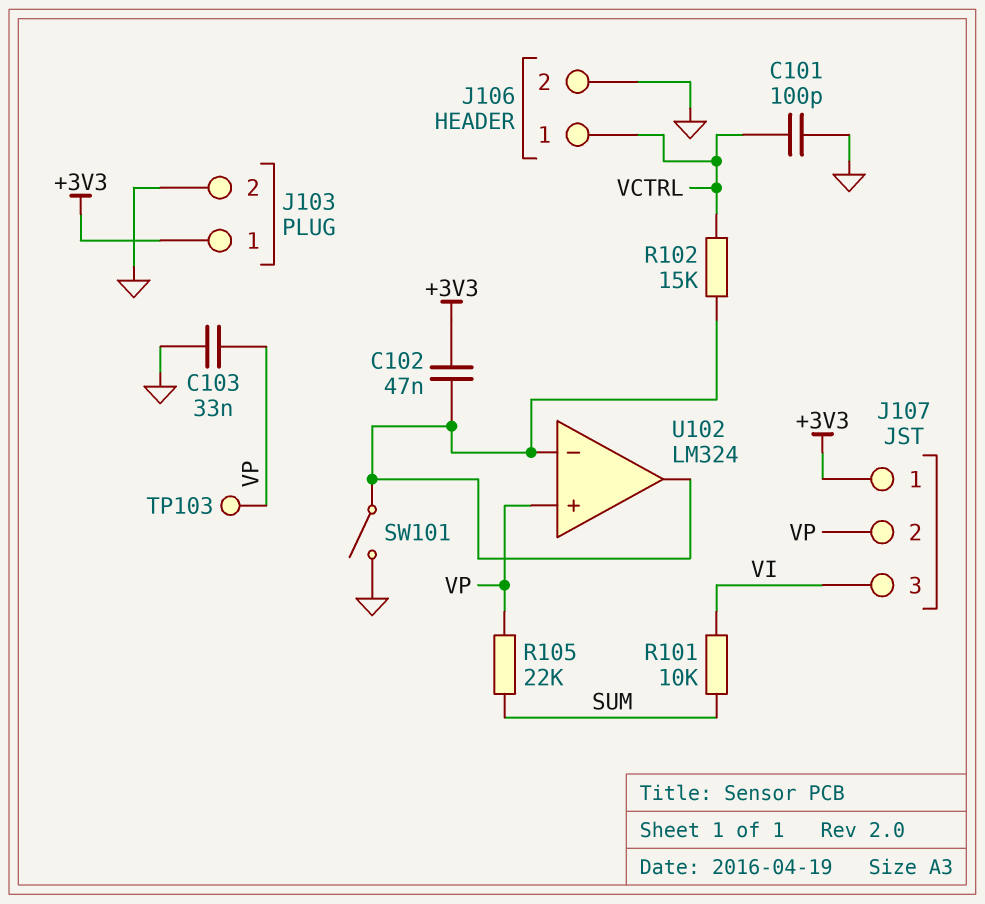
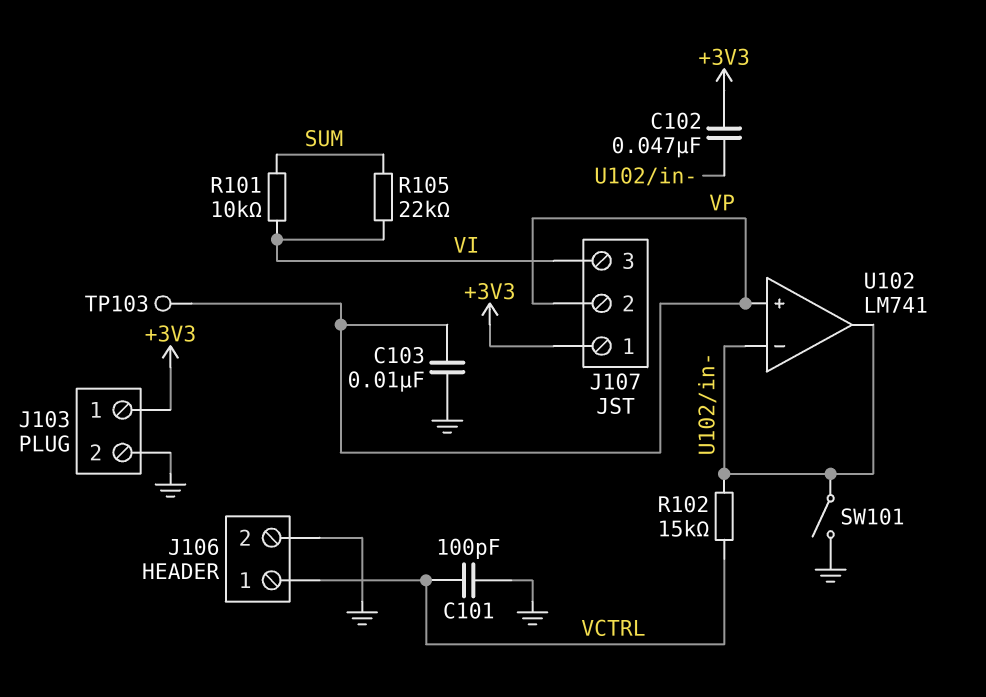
C103: 33nF (GND, VP) -> 10nF (GND, VP)
R105: 22k (SUM, VP) -> 22k (SUM, VI)
U102: LM324 -> LM741

